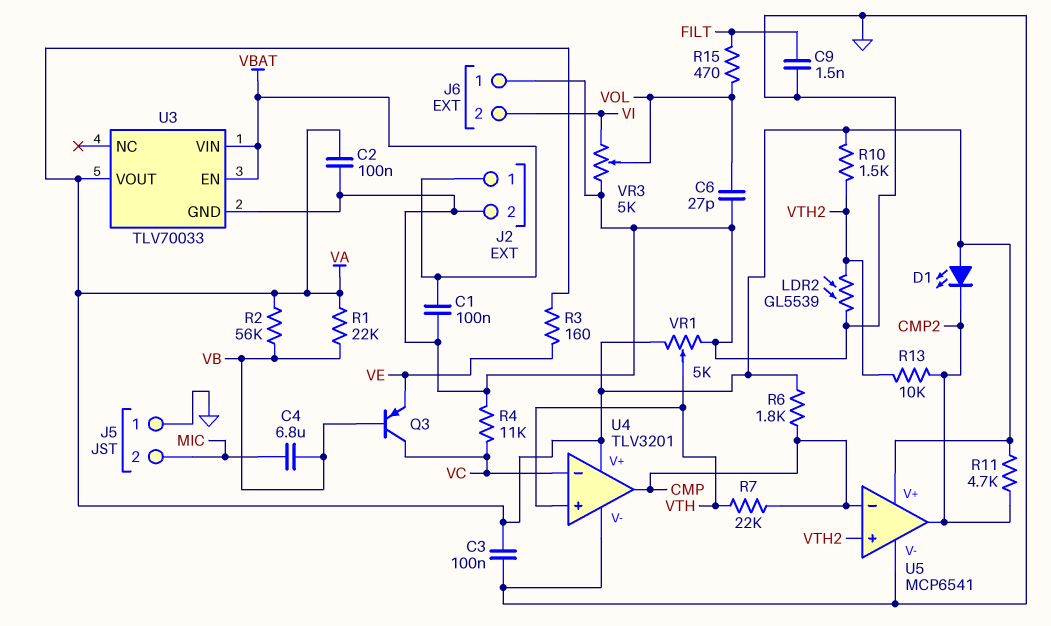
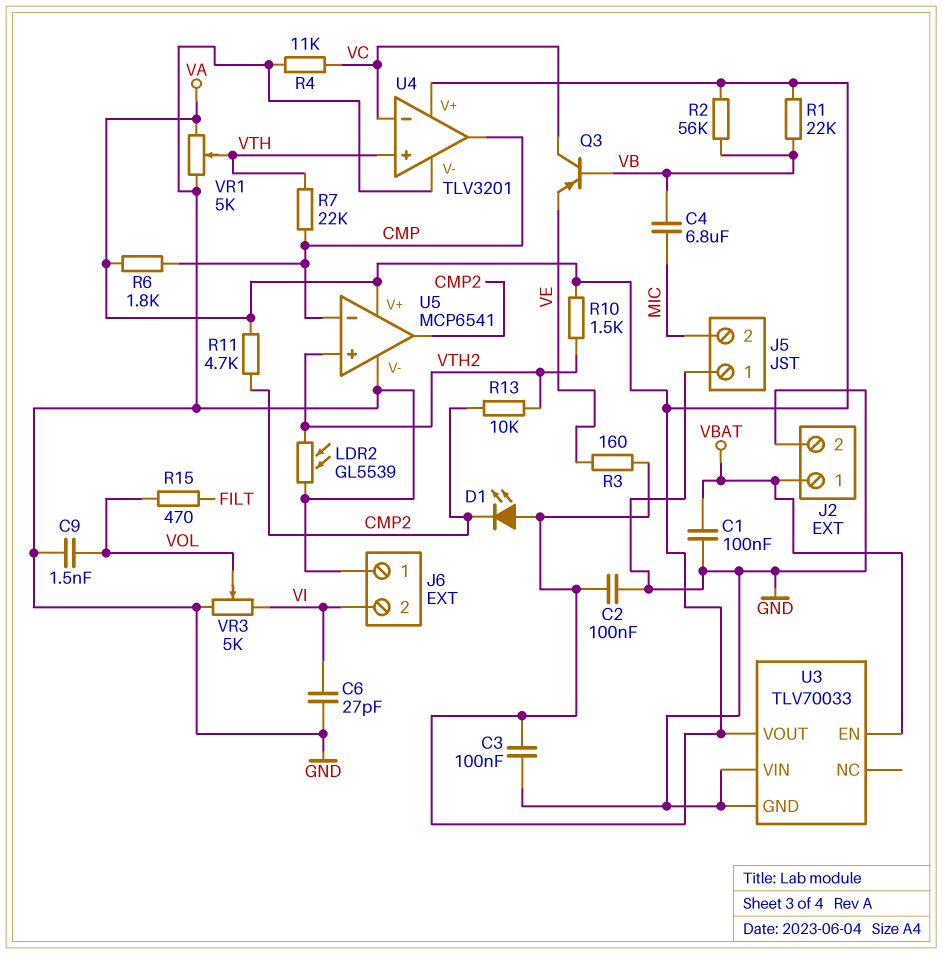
C6: 27pF (GND, VOL) -> 27pF (GND, VI)
C9: 1.5nF (FILT, GND) -> 1.5nF (GND, VOL)
U3 pin VIN: VBAT -> GND

